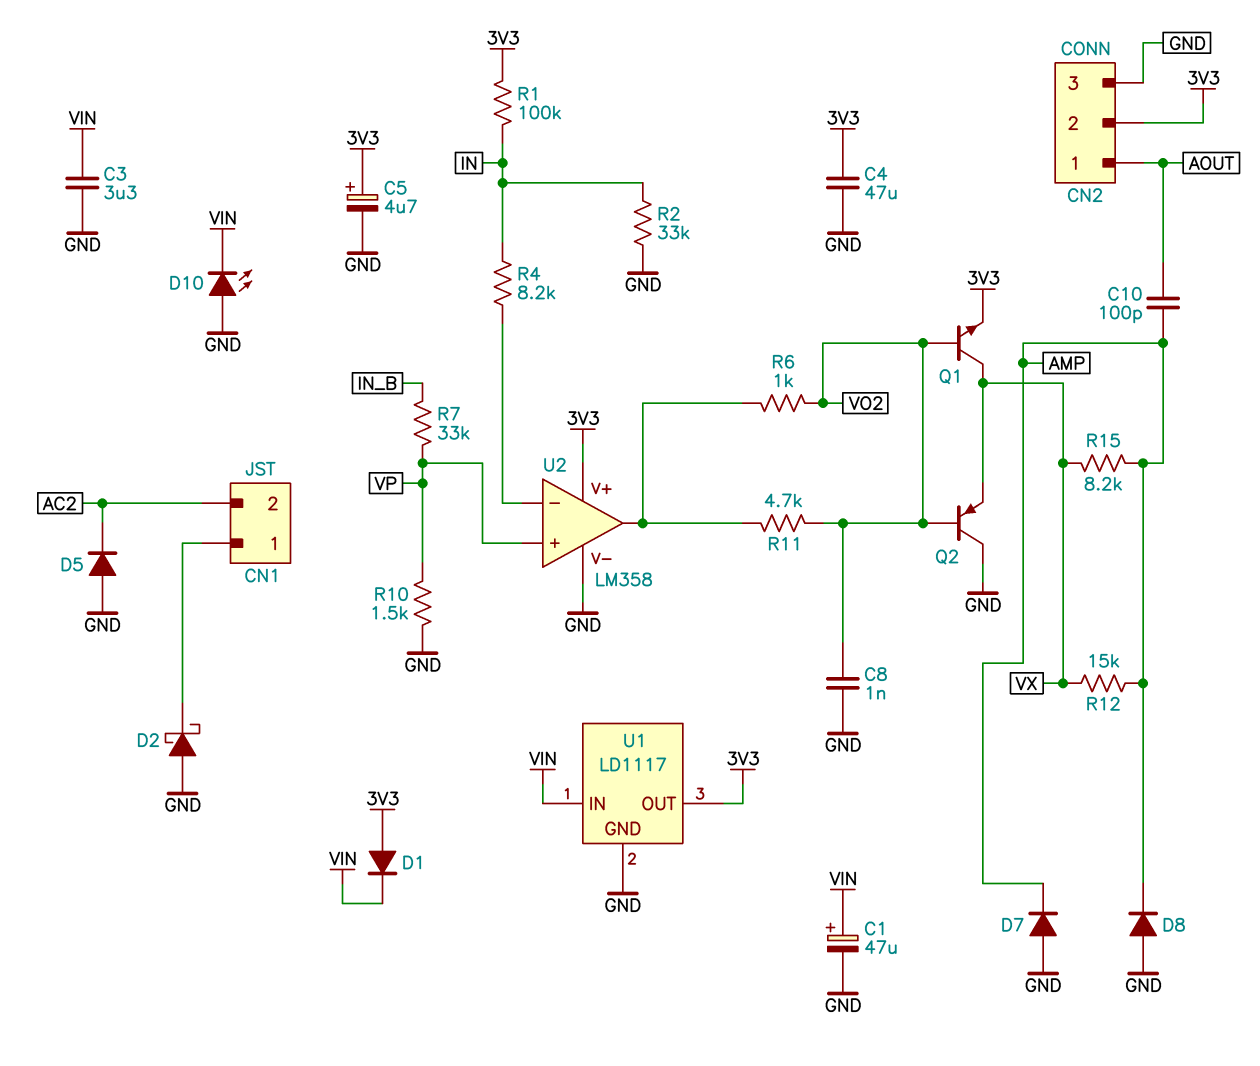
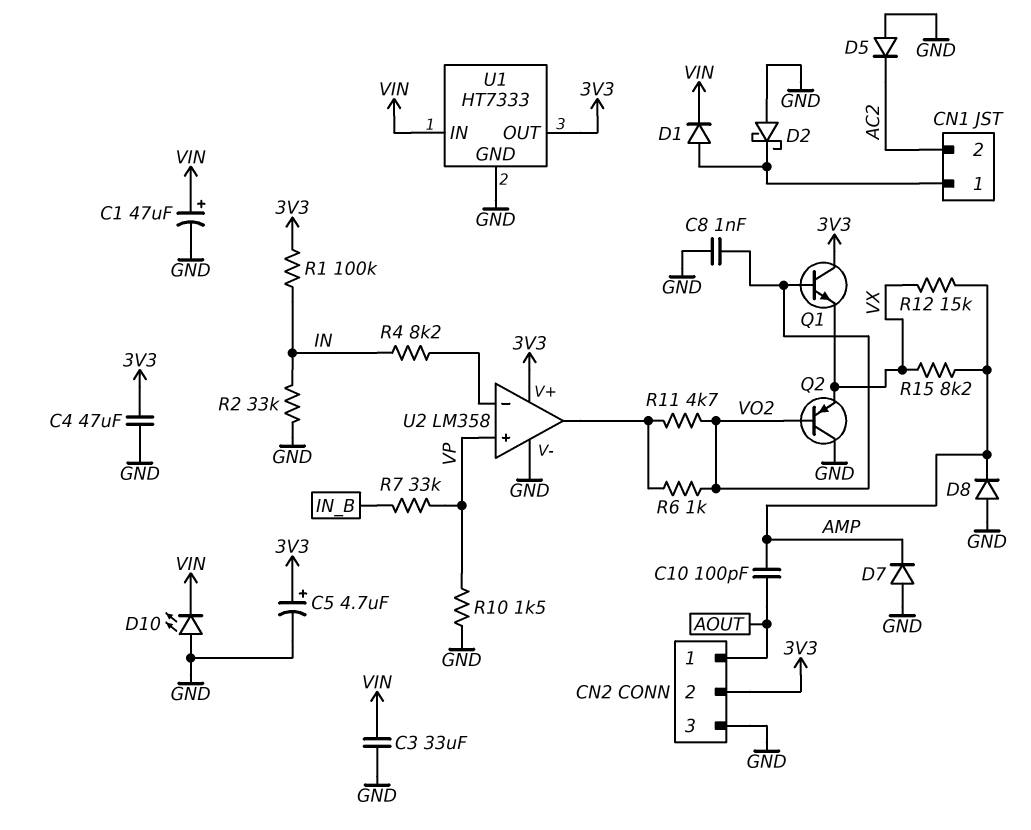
C3: 3.3uF (GND, VIN) -> 33uF (GND, VIN)
D1: diode (A 3V3, K VIN) -> diode (A CN1/1, K VIN)
Q1: NPN (B VO2, C VX, E 3V3) -> NPN (B VO2, C 3V3, E VX)
U1: LD1117 -> HT7333

